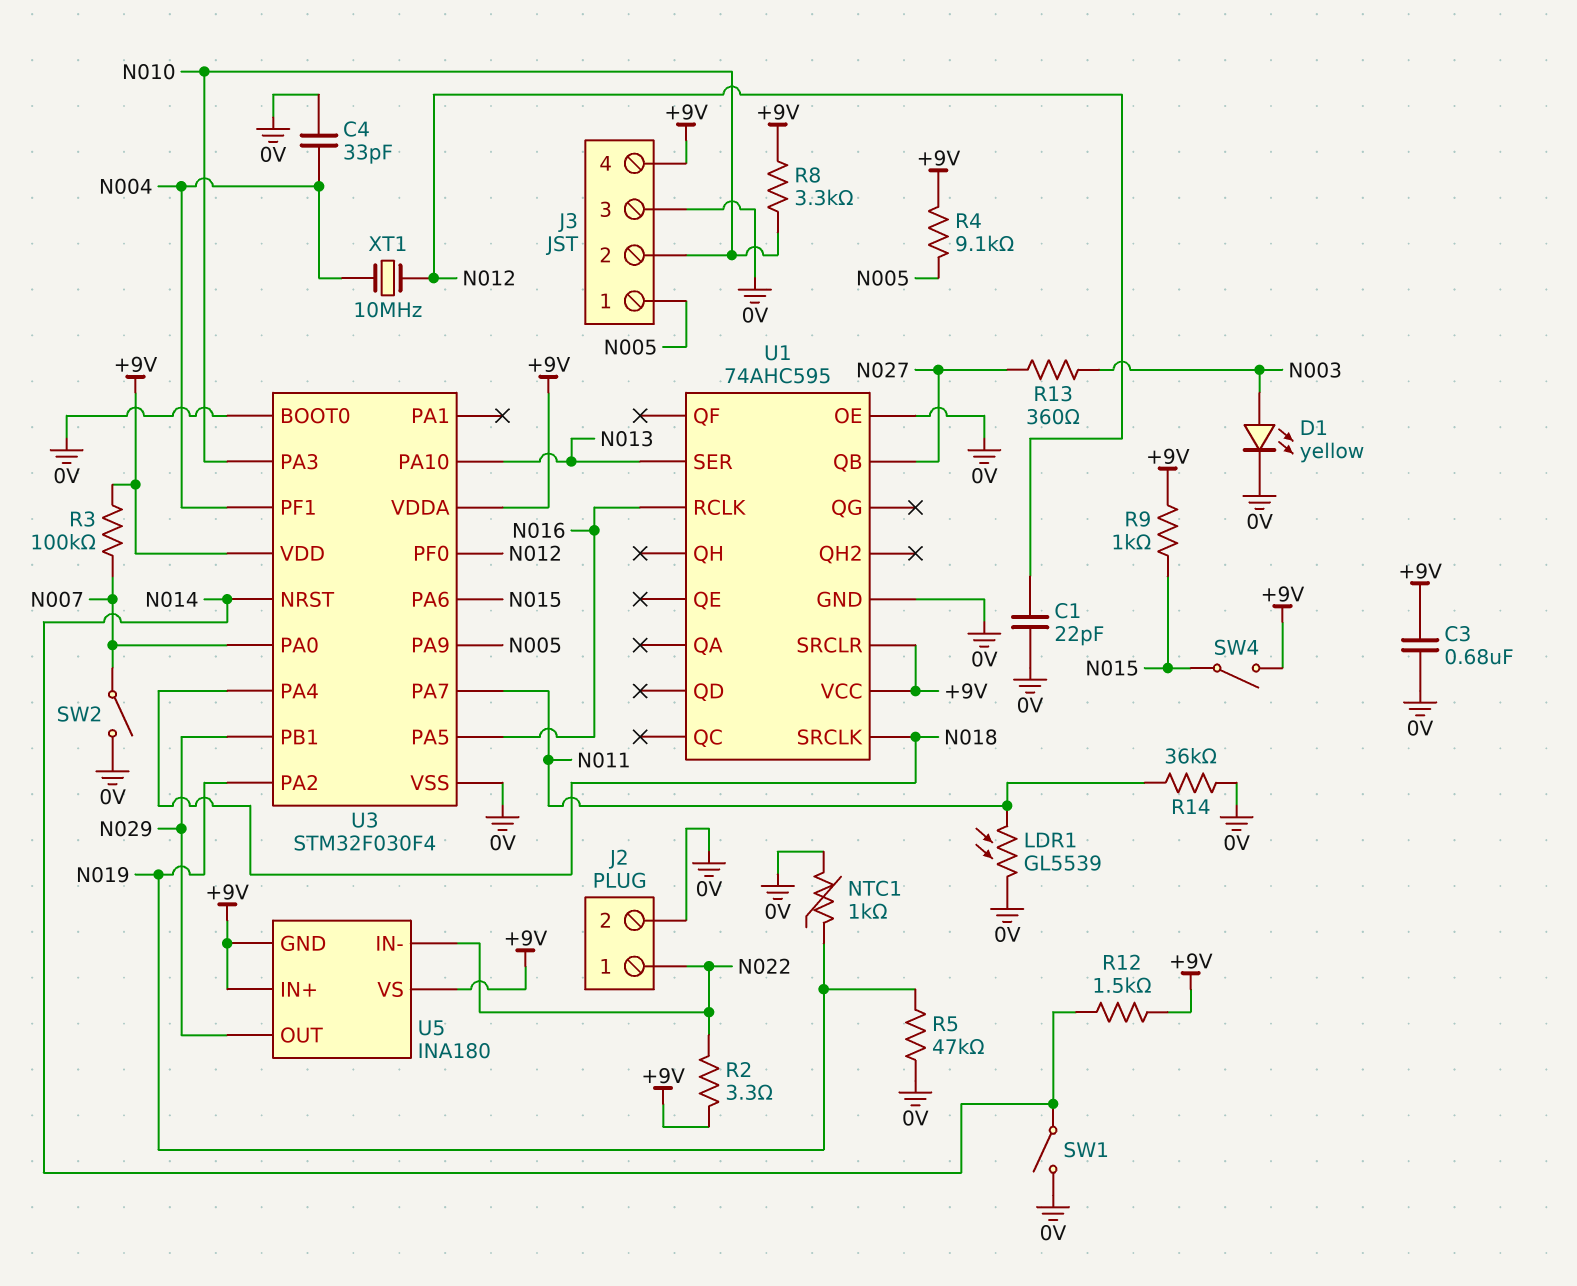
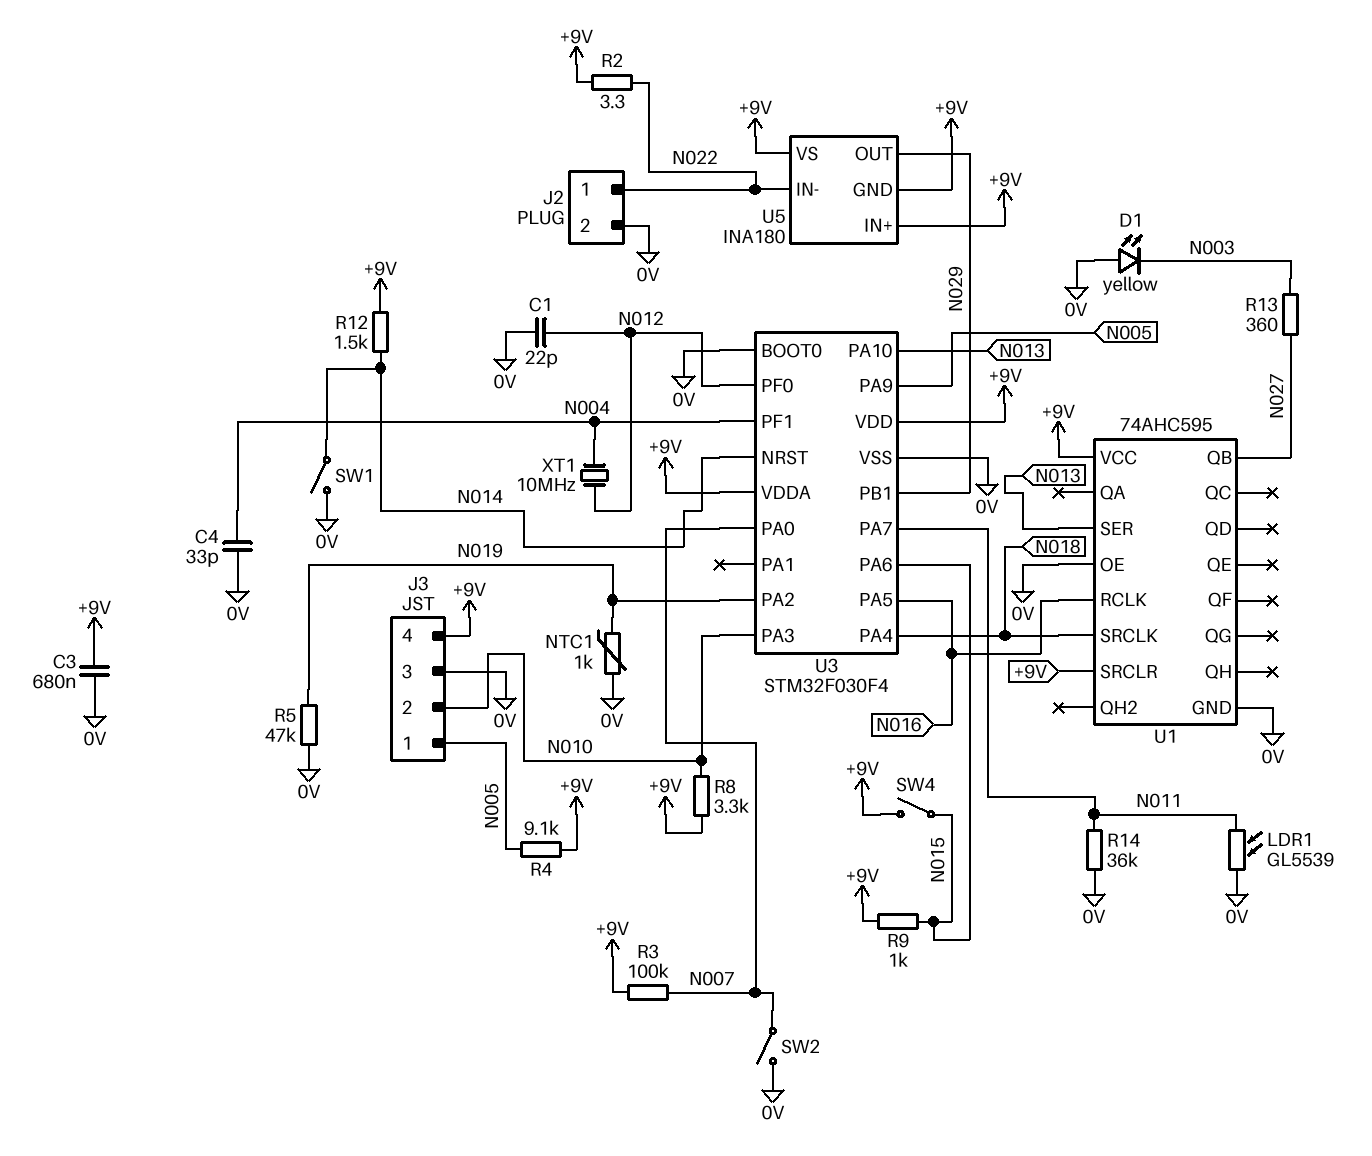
D1: LED yellow (A N003, K 0V) -> LED yellow (A 0V, K N003)

